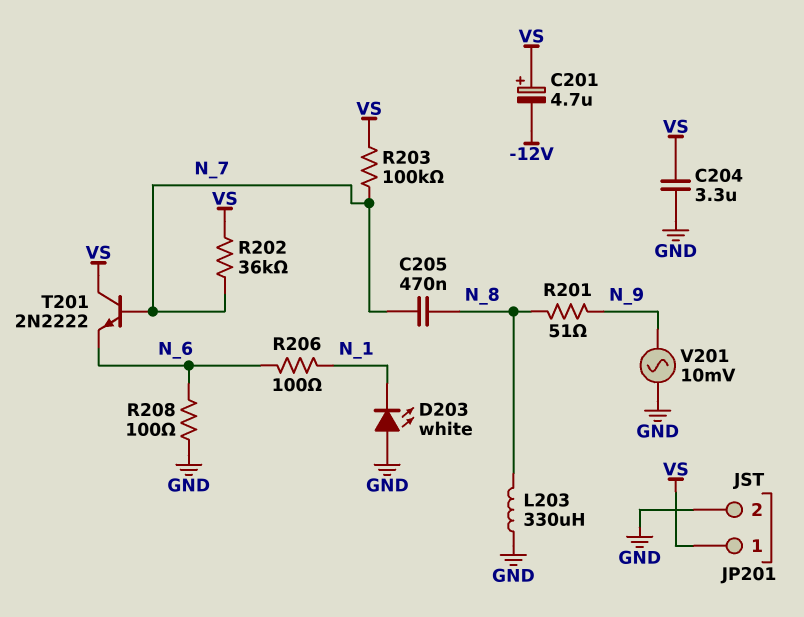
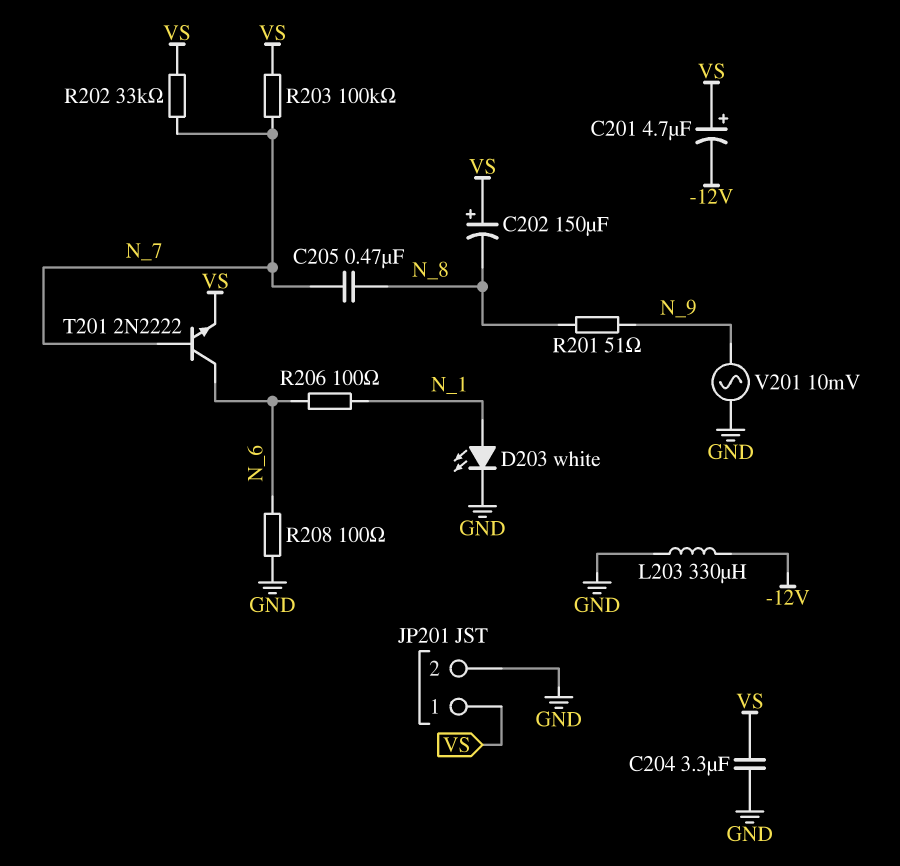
C202: none -> 150uF (plus VS, minus N_8)
D203: LED white (A GND, K N_1) -> LED white (A N_1, K GND)
L203: 330uH (GND, N_8) -> 330uH (-12V, GND)
R202: 36k (N_7, VS) -> 33k (N_7, VS)
T201: NPN 2N2222 (B N_7, C VS, E N_6) -> NPN 2N2222 (B N_7, C N_6, E VS)

